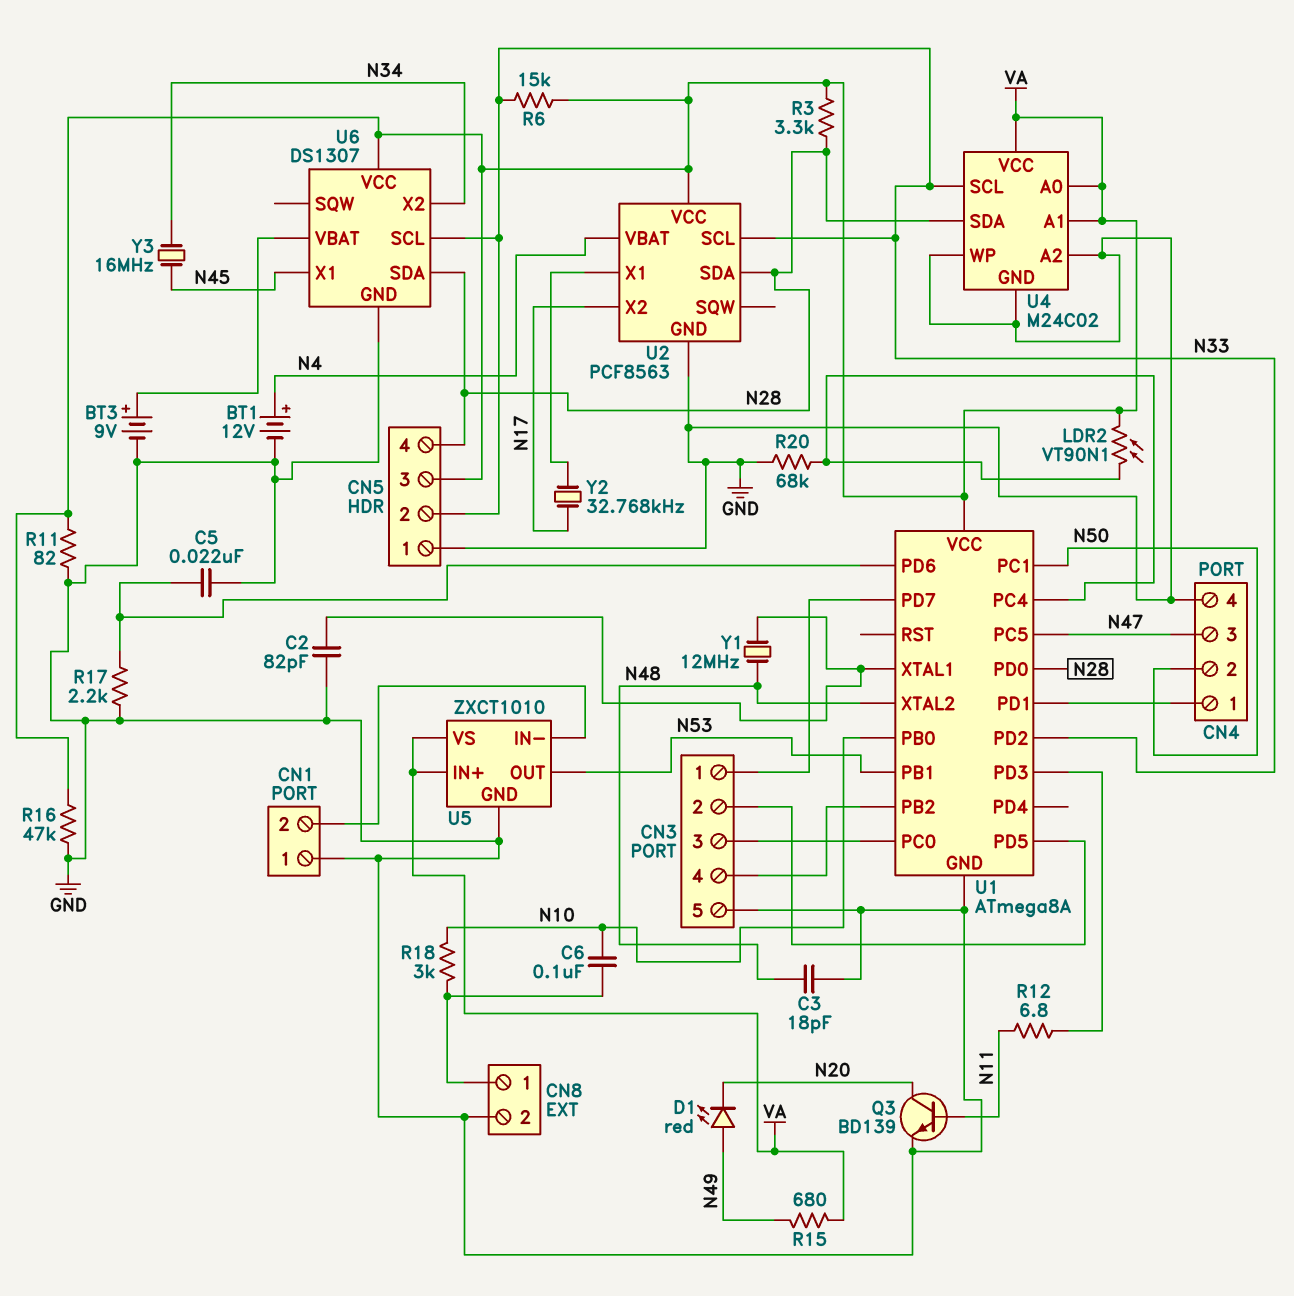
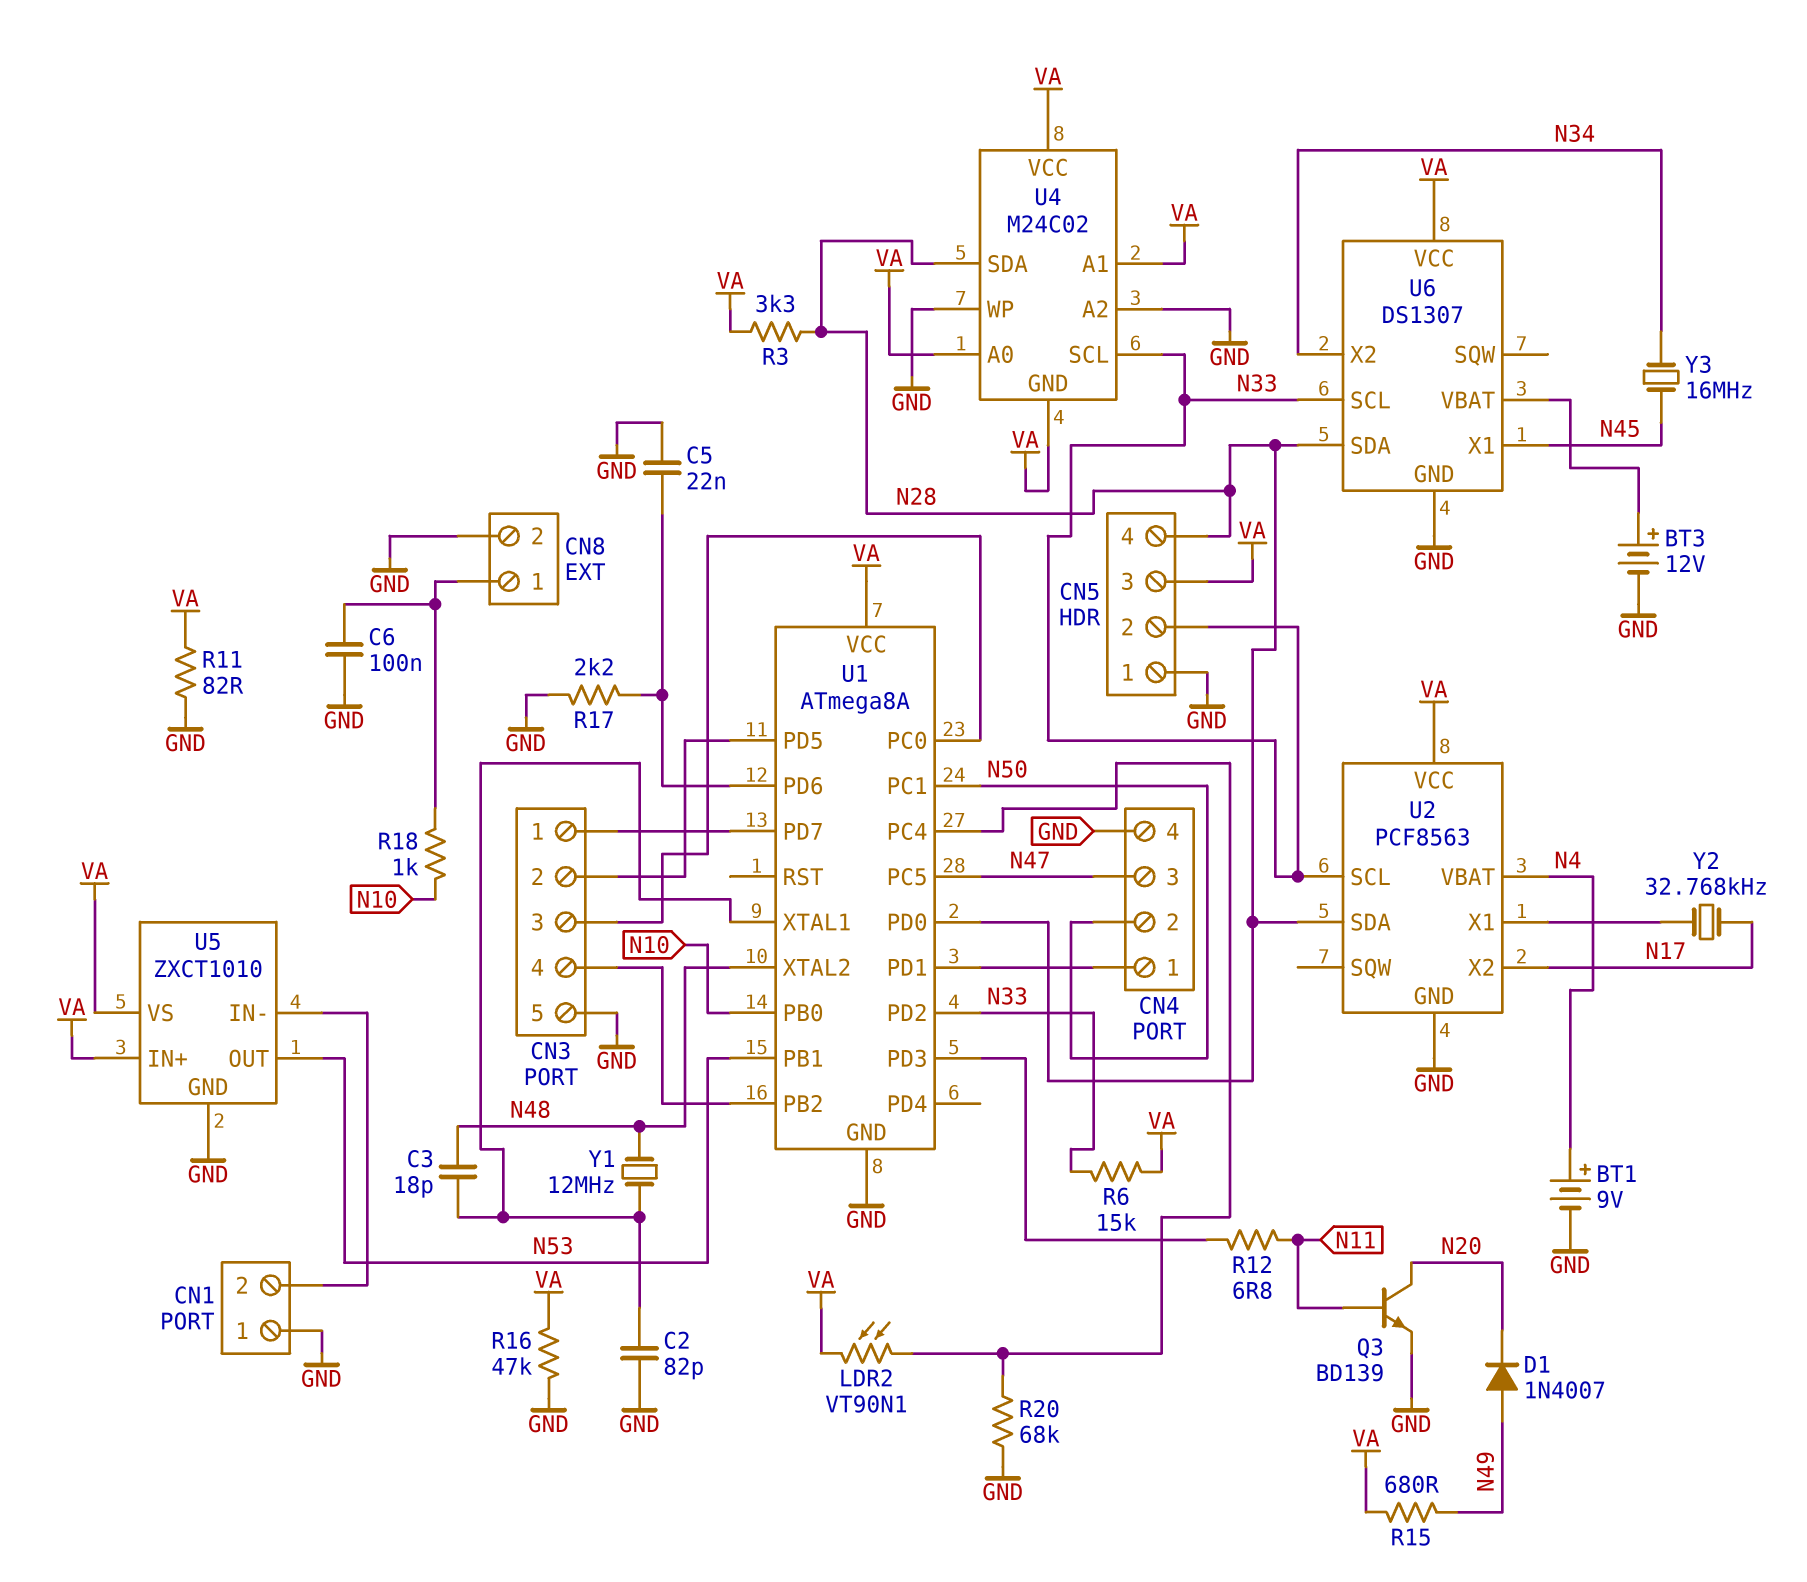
BT1: 12V (plus N4, minus GND) -> 9V (plus N4, minus GND)
BT3: 9V (plus U6/VBAT, minus GND) -> 12V (plus U6/VBAT, minus GND)
C3: 18pF (GND, N48) -> 18pF (N48, U1/XTAL1)
C6: 100nF (CN8/1, N10) -> 100nF (CN8/1, GND)
D1: LED red (A N49, K N20) -> diode 1N4007 (A N49, K N20)
R18: 3k (CN8/1, N10) -> 1k (CN8/1, N10)
U4 pin GND: GND -> VA

